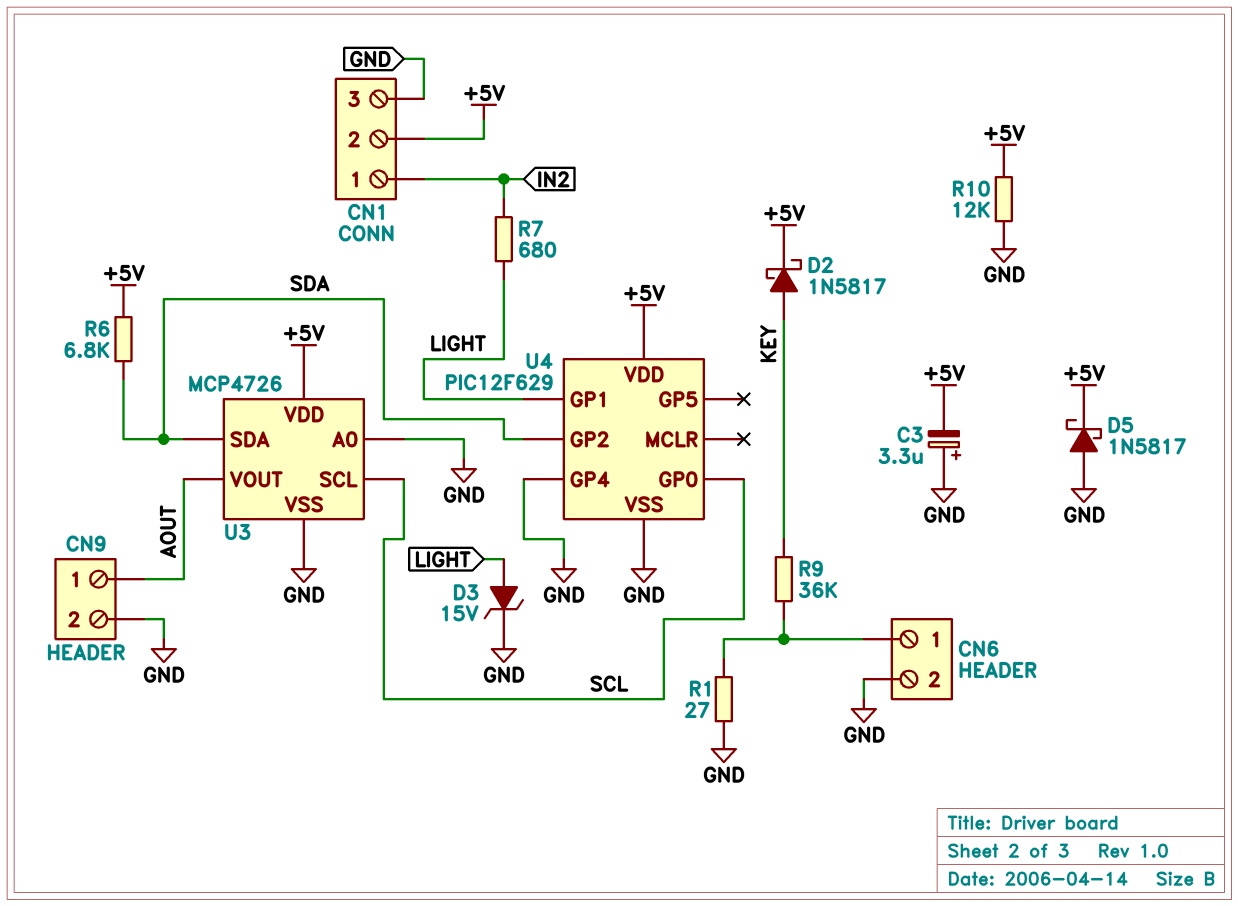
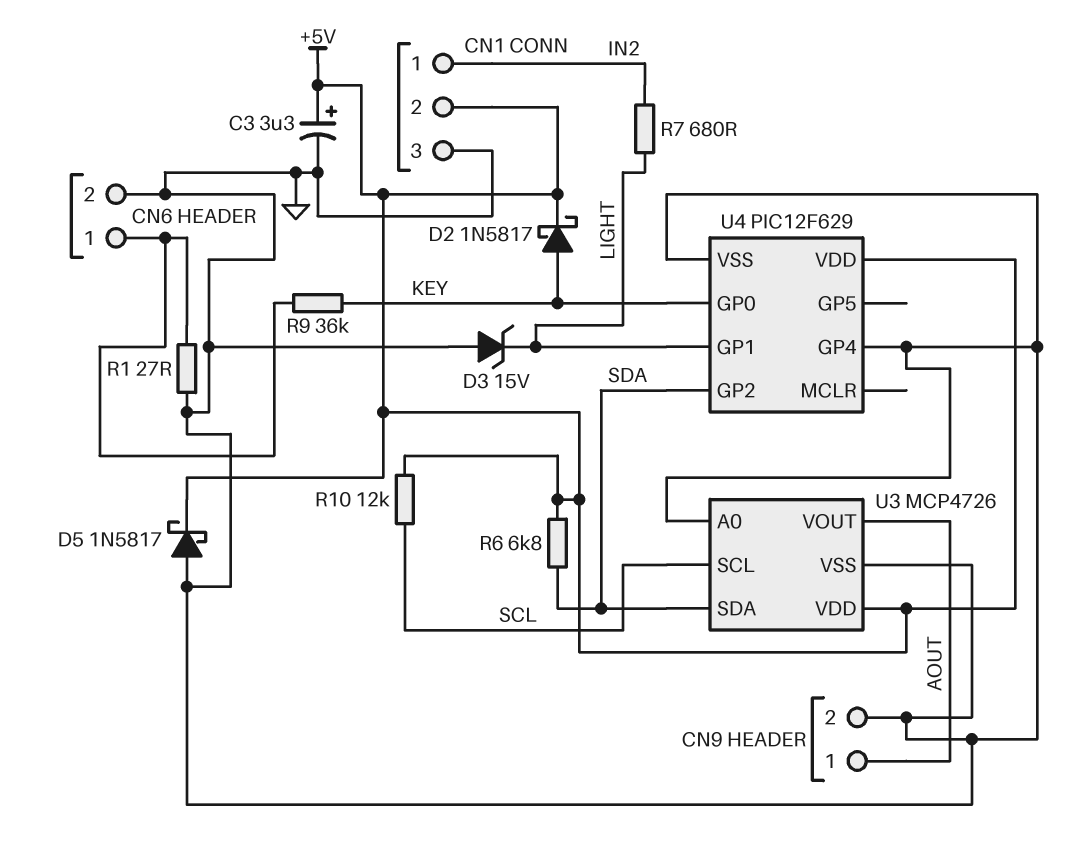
C3: 3.3uF (plus GND, minus +5V) -> 3.3uF (plus +5V, minus GND)
D3: zener 15V (A LIGHT, K GND) -> zener 15V (A GND, K LIGHT)
R10: 12k (+5V, GND) -> 12k (+5V, SCL)
U4 pin GP0: SCL -> KEY

